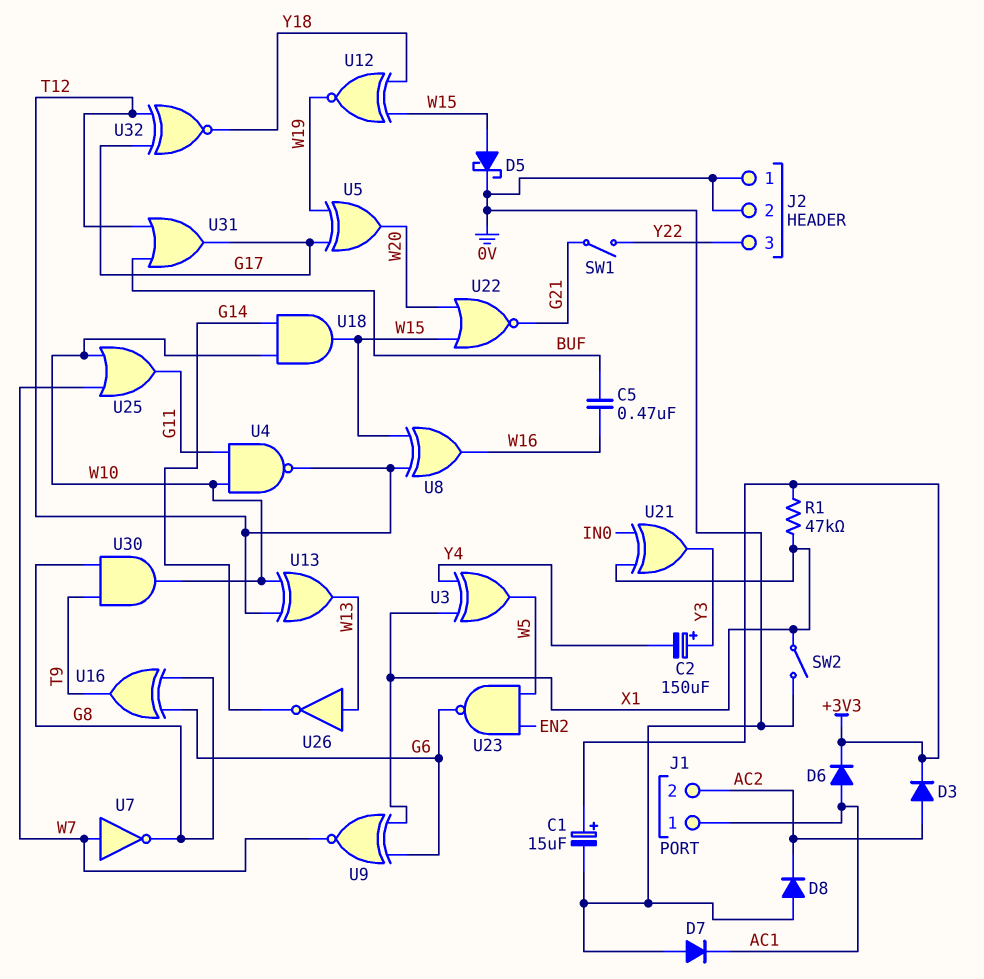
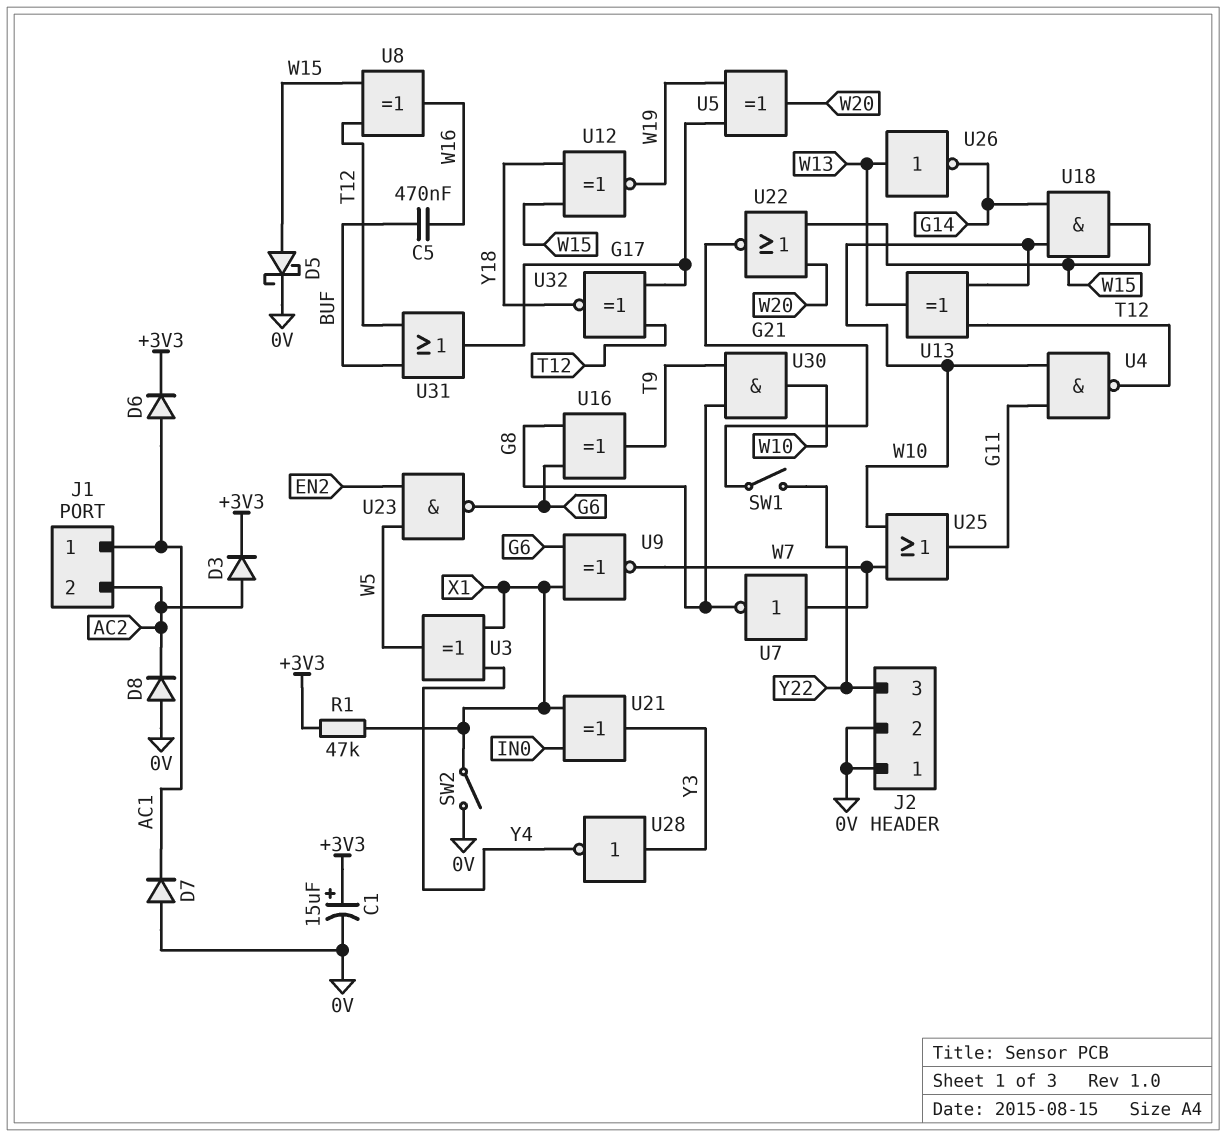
C2: 150uF (plus Y3, minus Y4) -> none
U28: none -> NOT (in Y3, out Y4)

